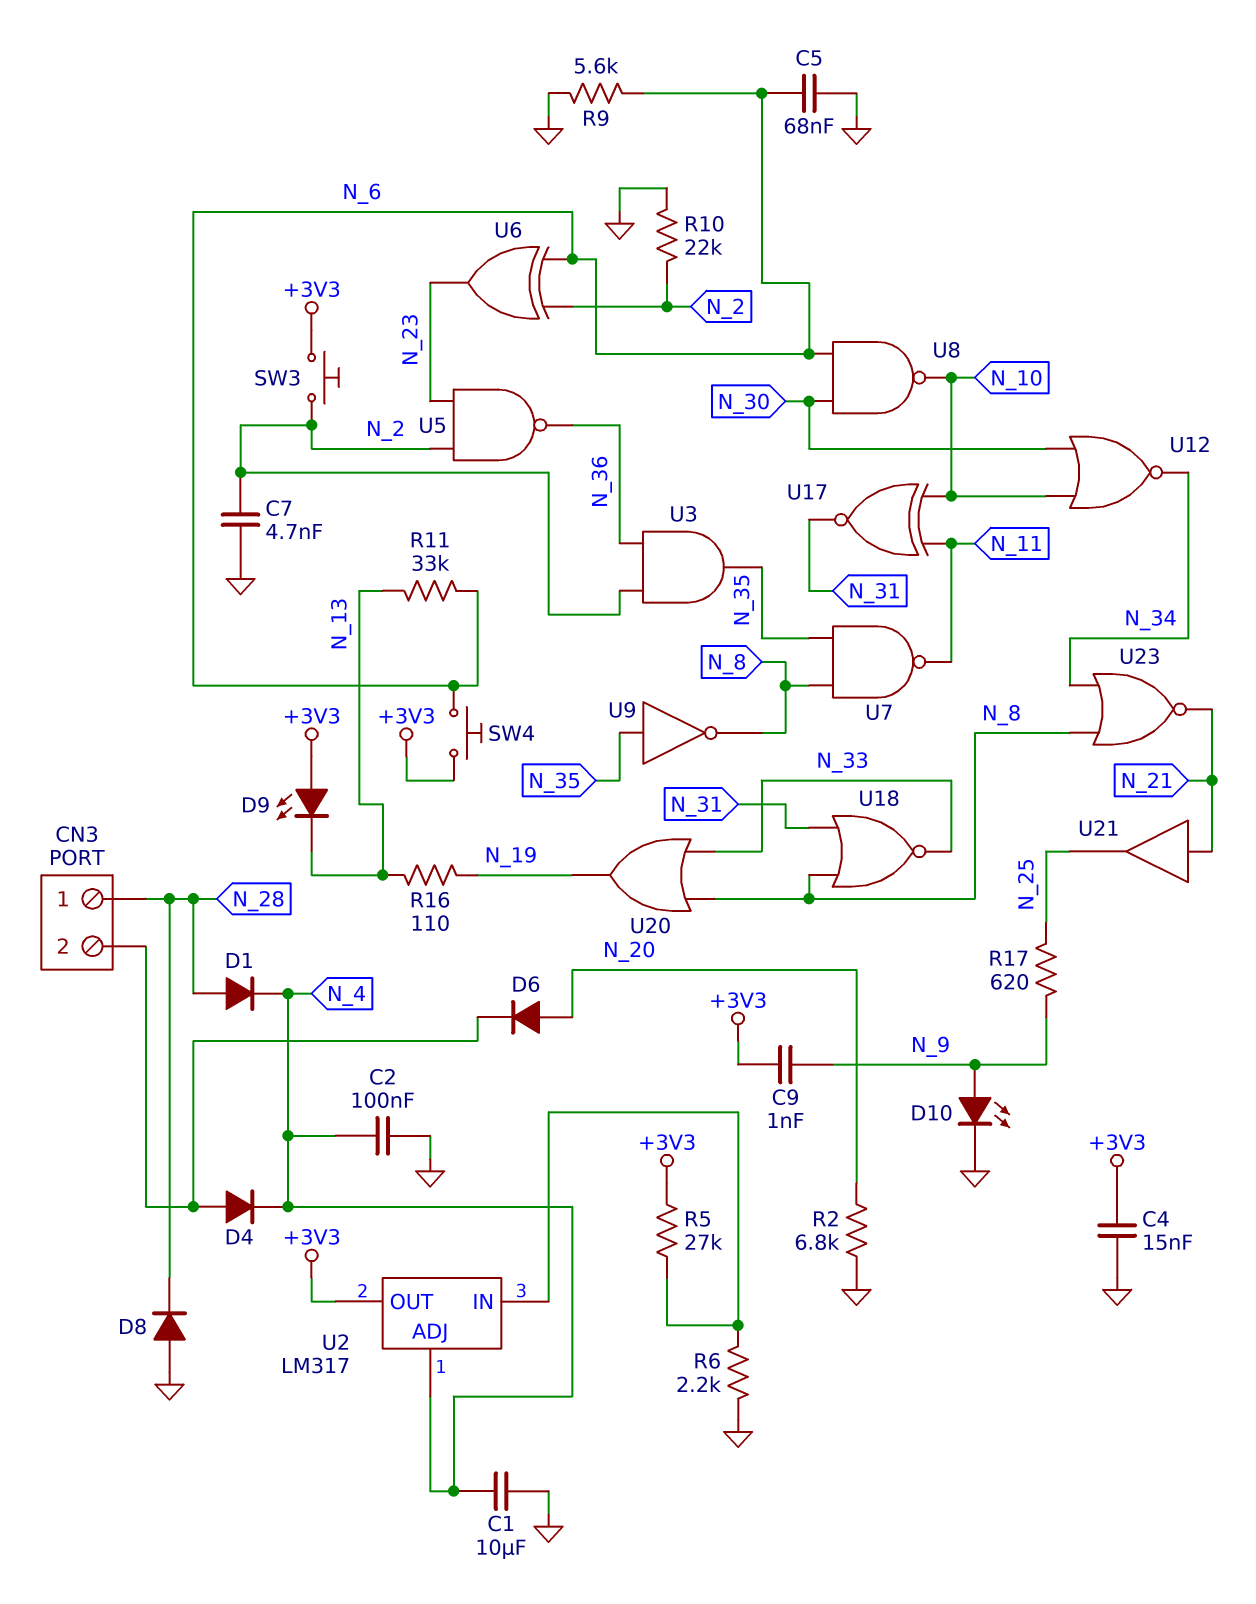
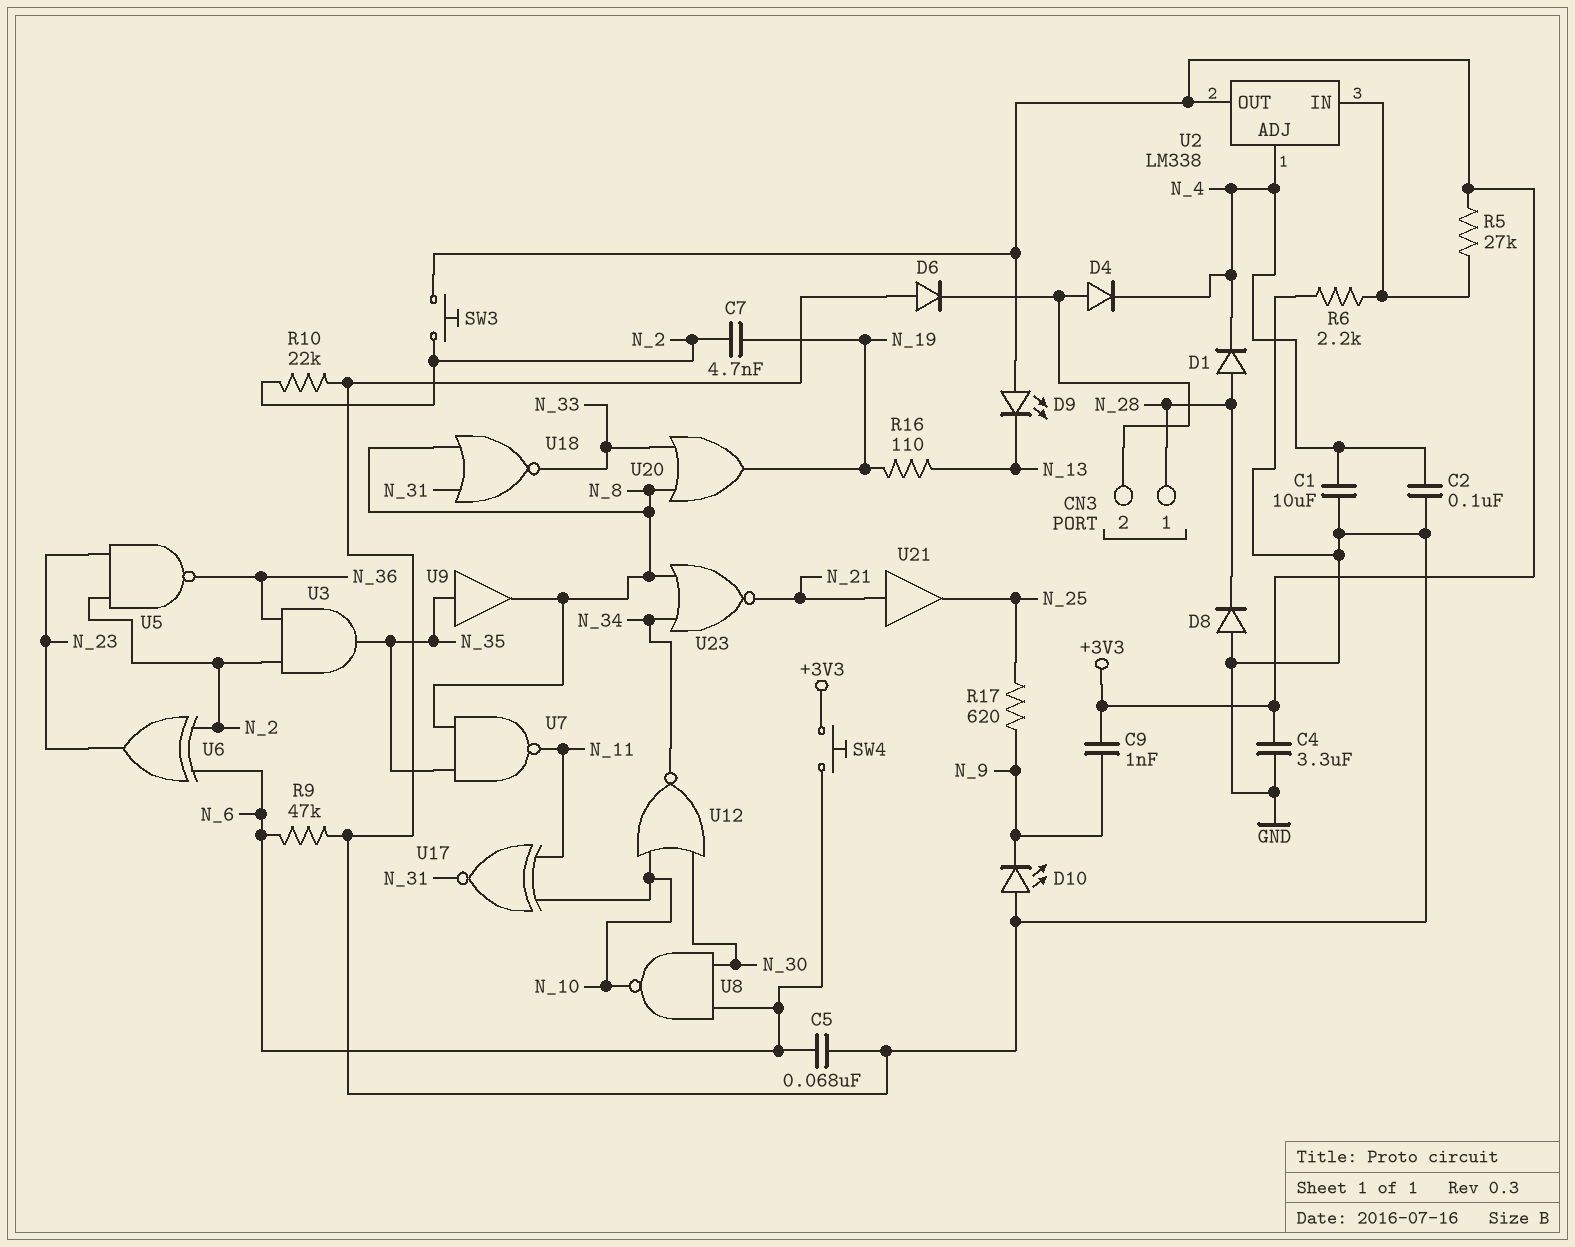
C4: 15nF (+3V3, GND) -> 3.3uF (+3V3, GND)
C7: 4.7nF (GND, N_2) -> 4.7nF (N_2, N_19)
D6: diode (A N_20, K CN3/2) -> diode (A GND, K CN3/2)
D10: LED (A N_9, K GND) -> LED (A GND, K N_9)
R2: 6.8k (GND, N_20) -> none
R9: 5.6k (GND, N_6) -> 47k (GND, N_6)
R11: 33k (N_6, N_13) -> none
U2: LM317 -> LM338
U9: NOT (in N_35, out N_8) -> buffer (in N_35, out N_8)

